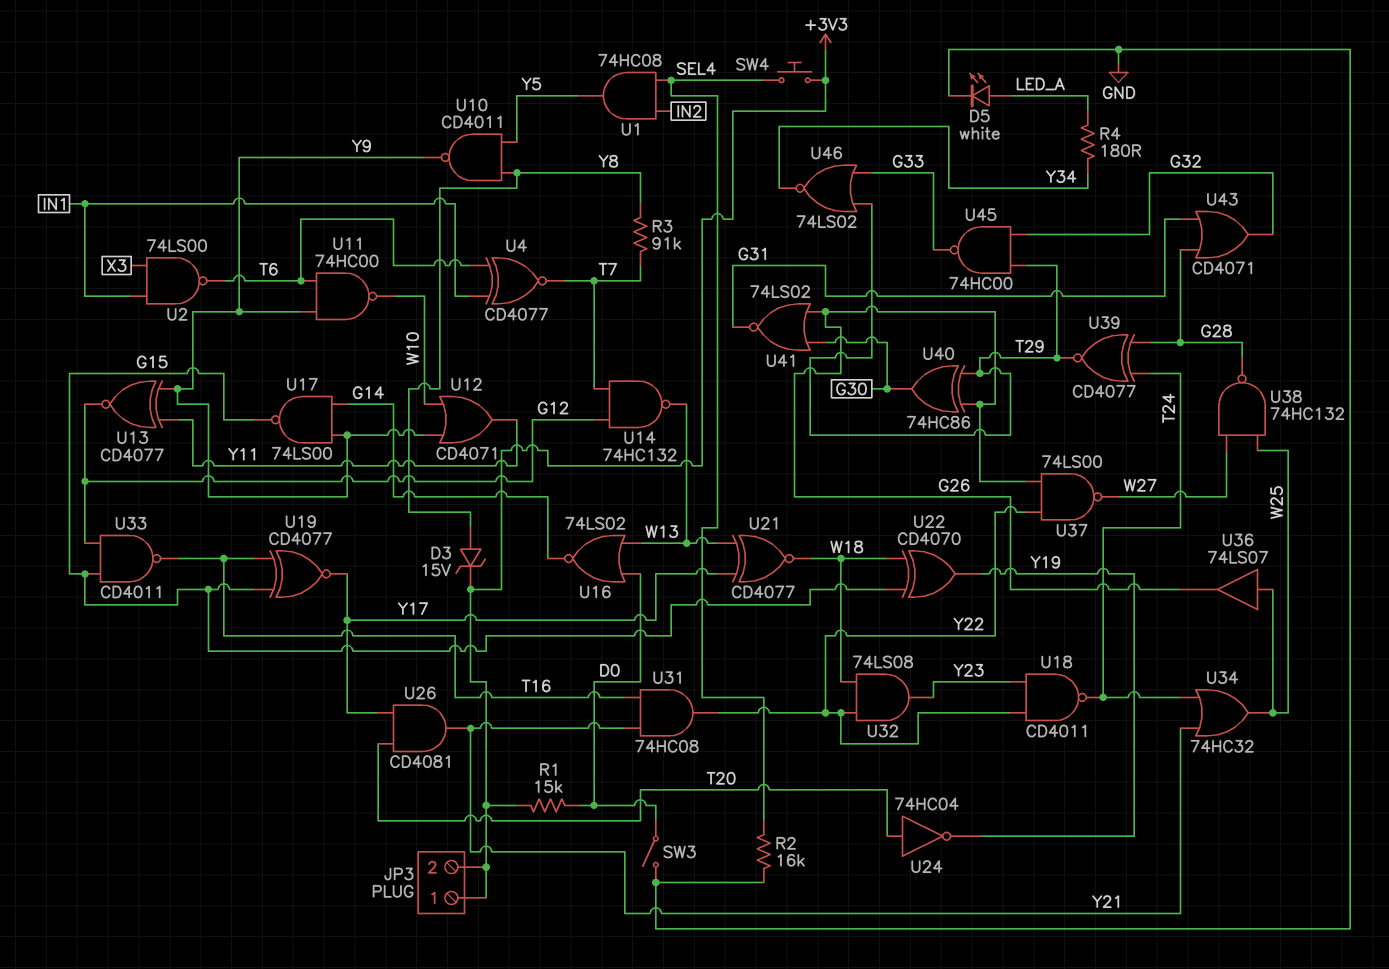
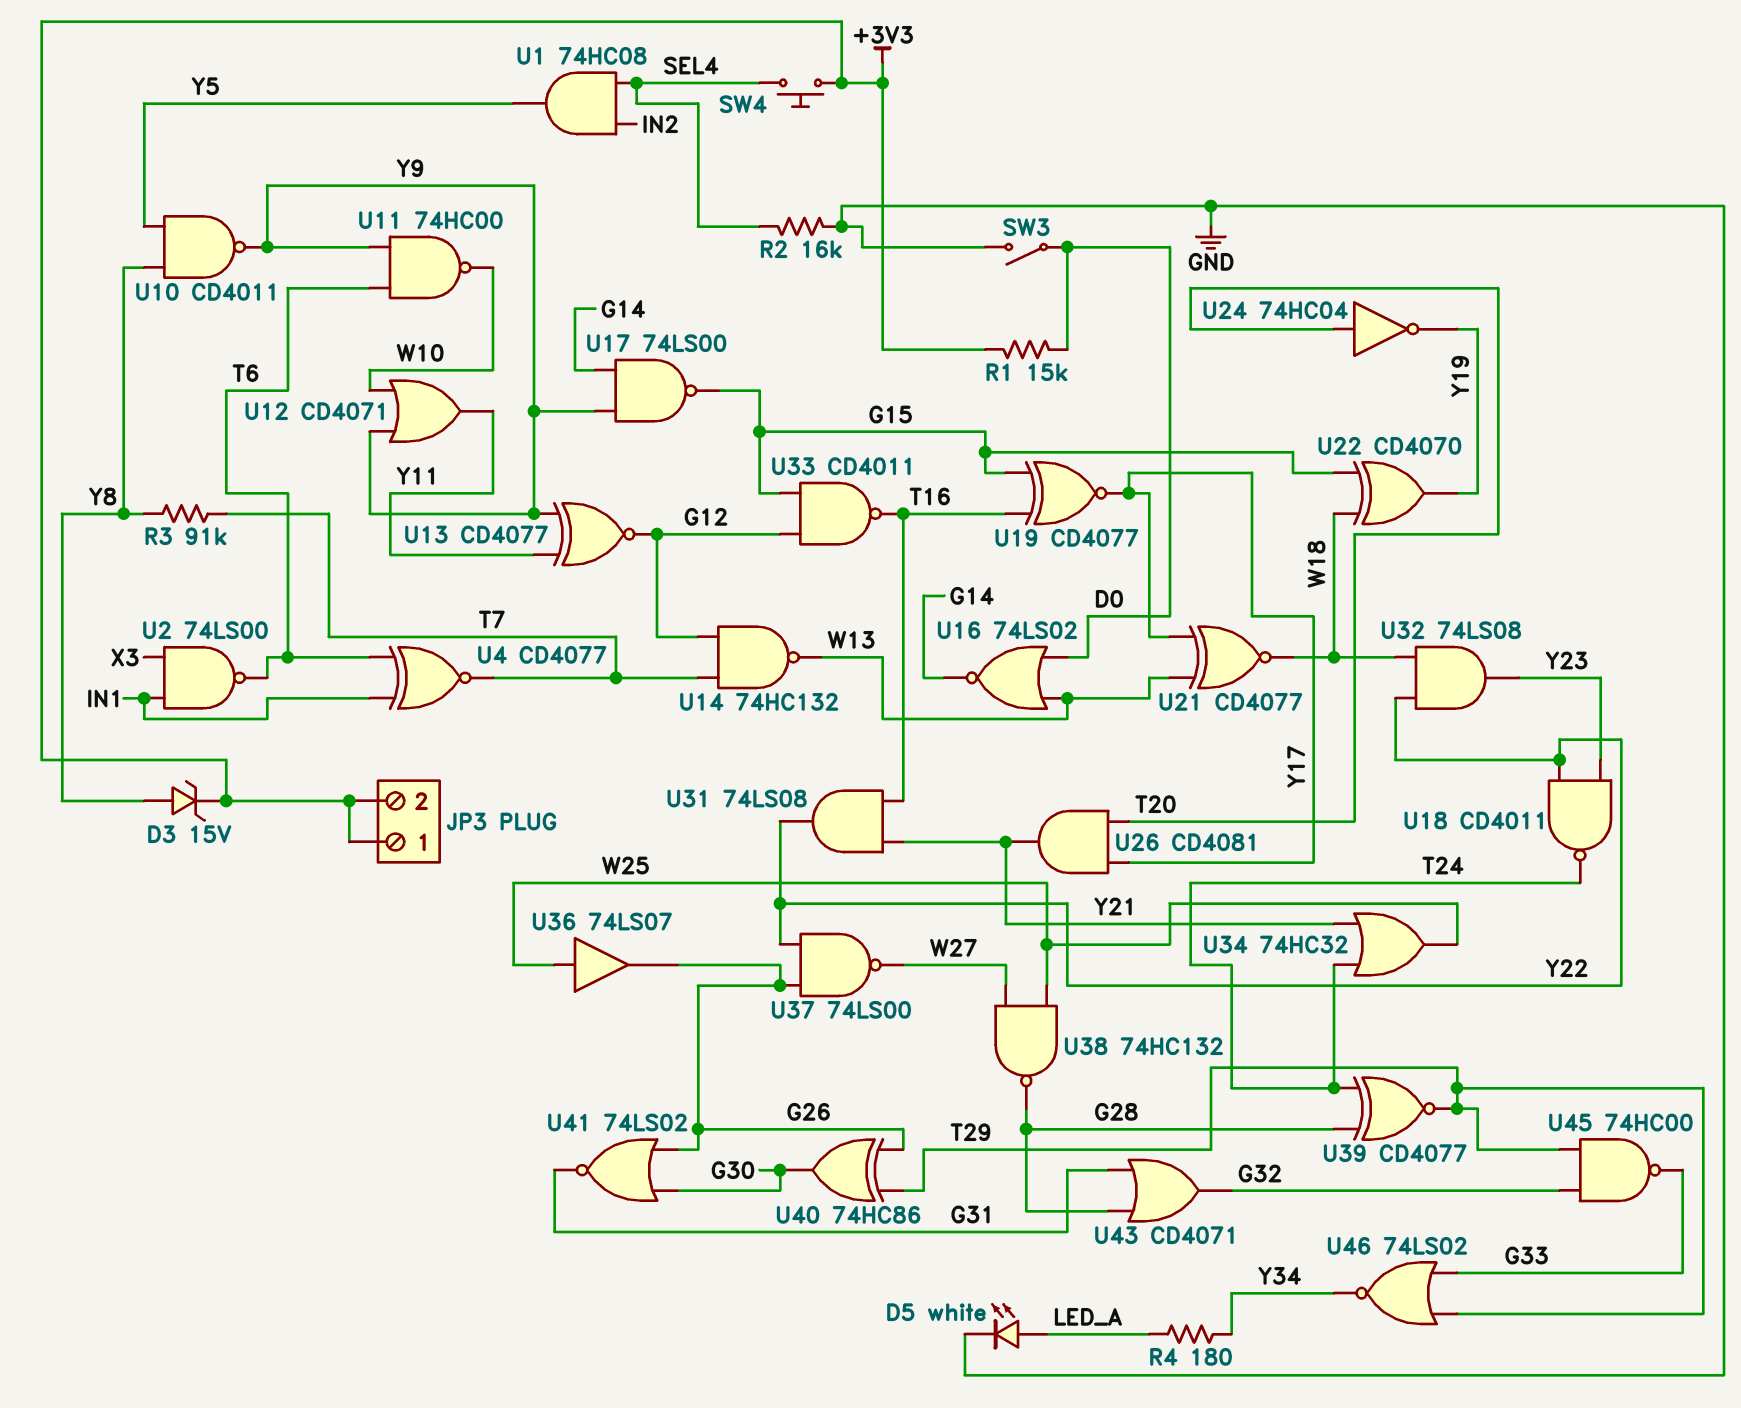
U31: AND 74HC08 (in T16, in Y21, out Y22) -> AND 74LS08 (in T16, in Y21, out Y22)

